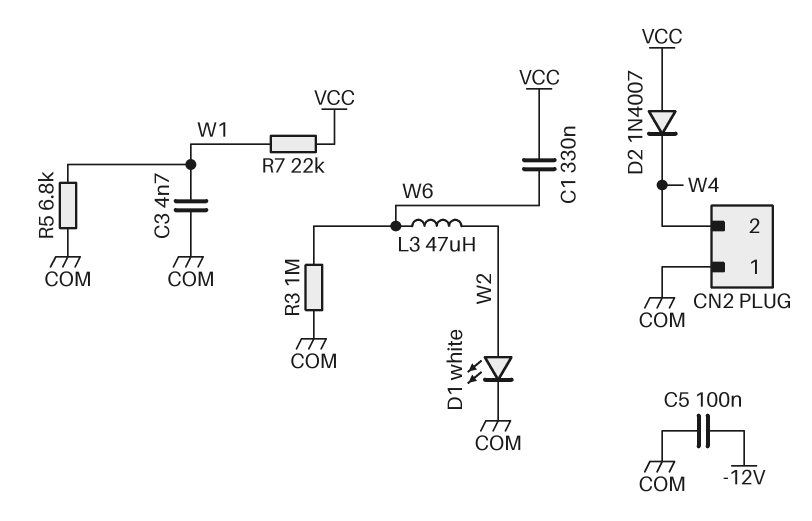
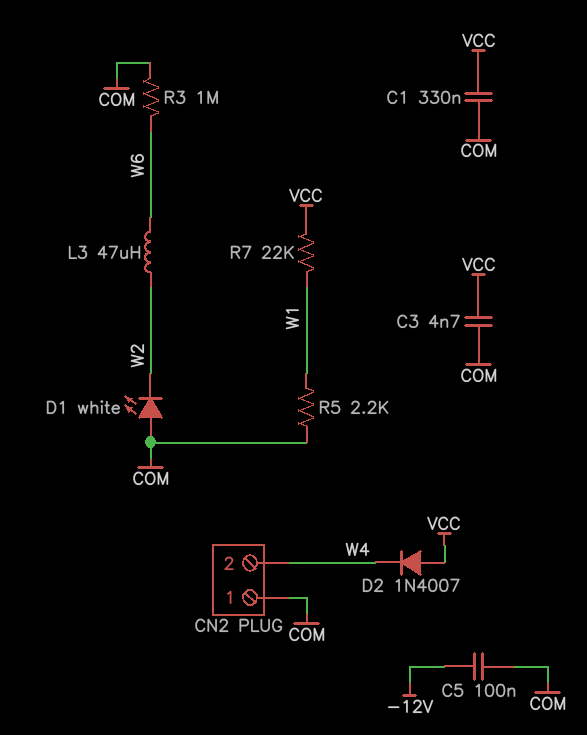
C1: 330nF (VCC, W6) -> 330nF (COM, VCC)
C3: 4.7nF (COM, W1) -> 4.7nF (COM, VCC)
D1: LED white (A W2, K COM) -> LED white (A COM, K W2)
R5: 6.8k (COM, W1) -> 2.2k (COM, W1)

